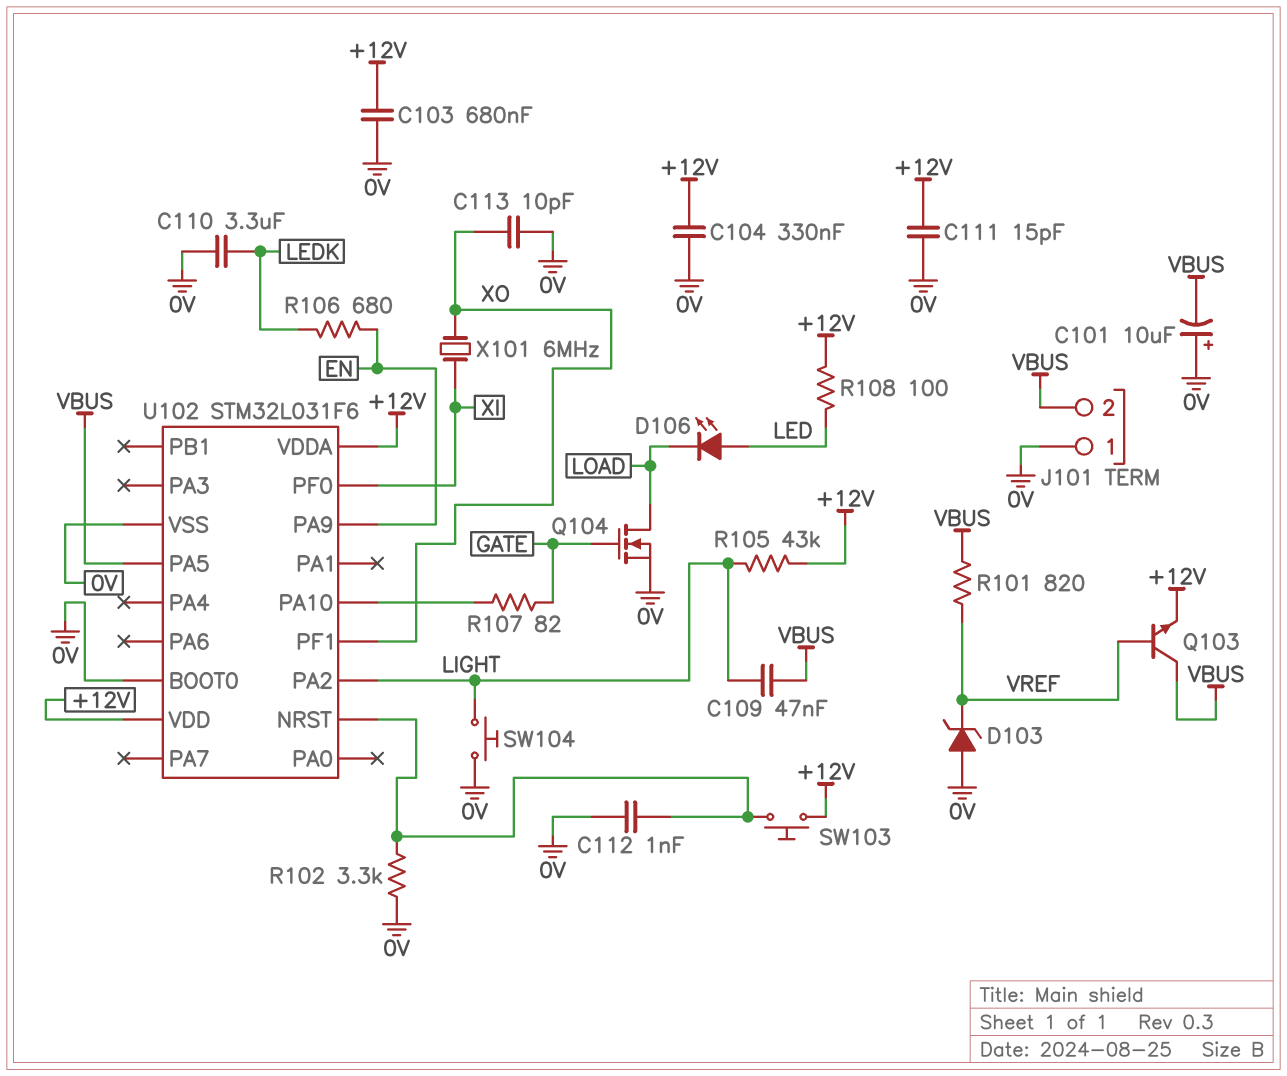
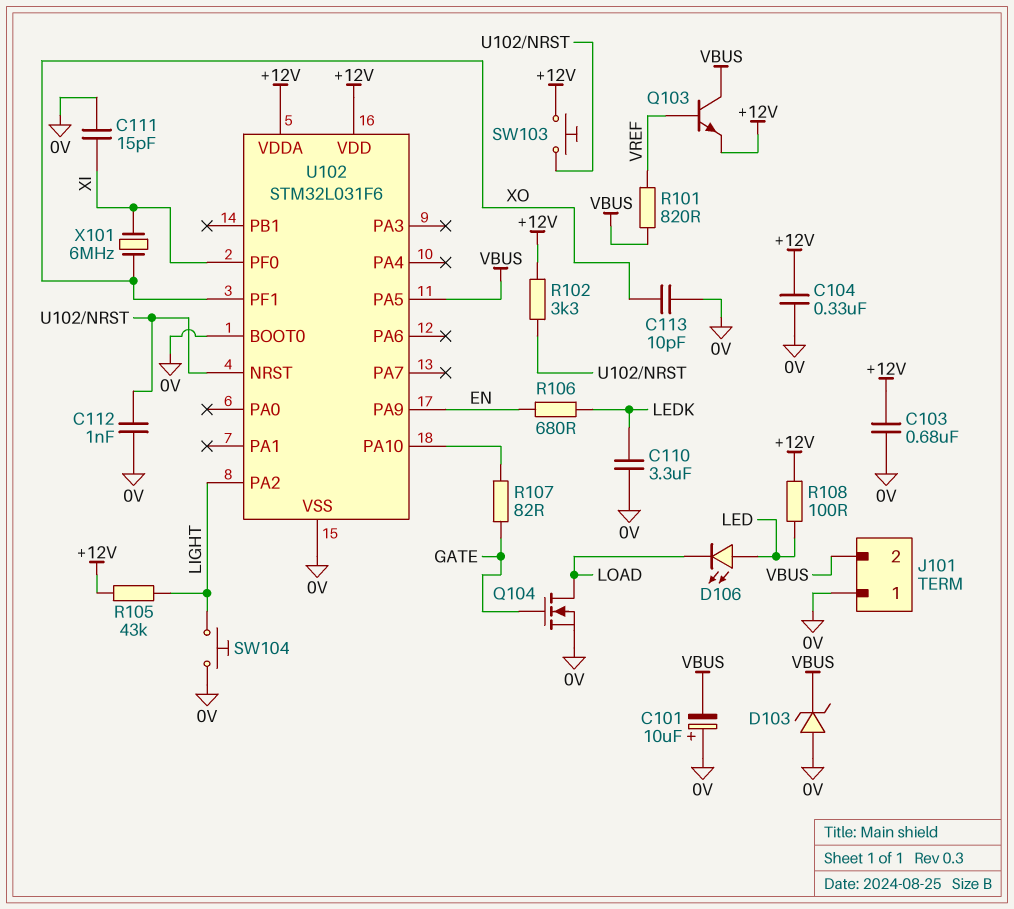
C109: 47nF (LIGHT, VBUS) -> none
C111: 15pF (+12V, 0V) -> 15pF (0V, XI)
D103: zener (A 0V, K VREF) -> zener (A 0V, K VBUS)
R102: 3.3k (0V, U102/NRST) -> 3.3k (+12V, U102/NRST)

